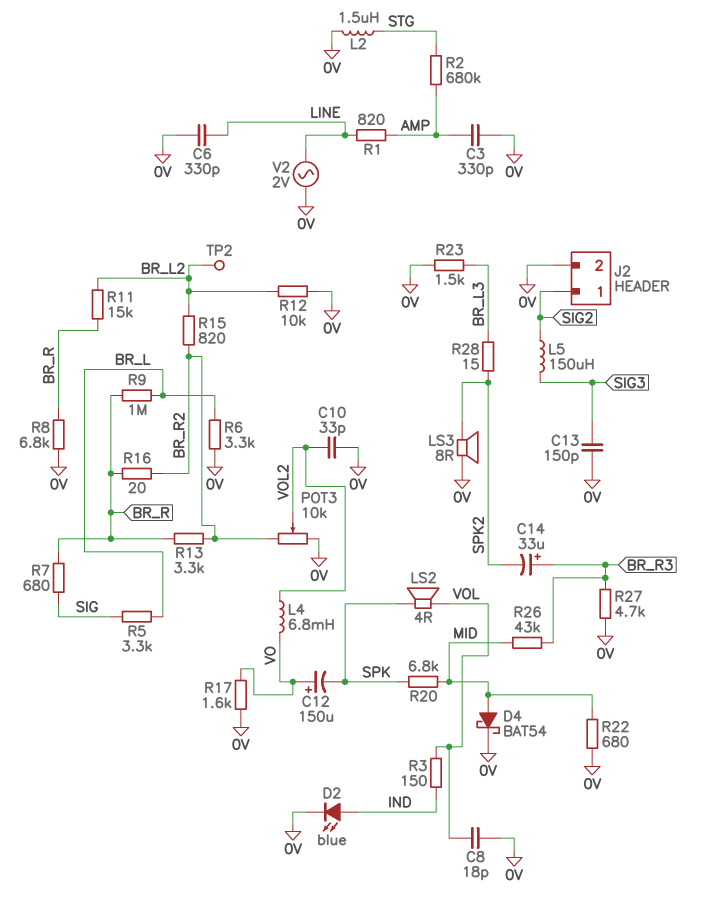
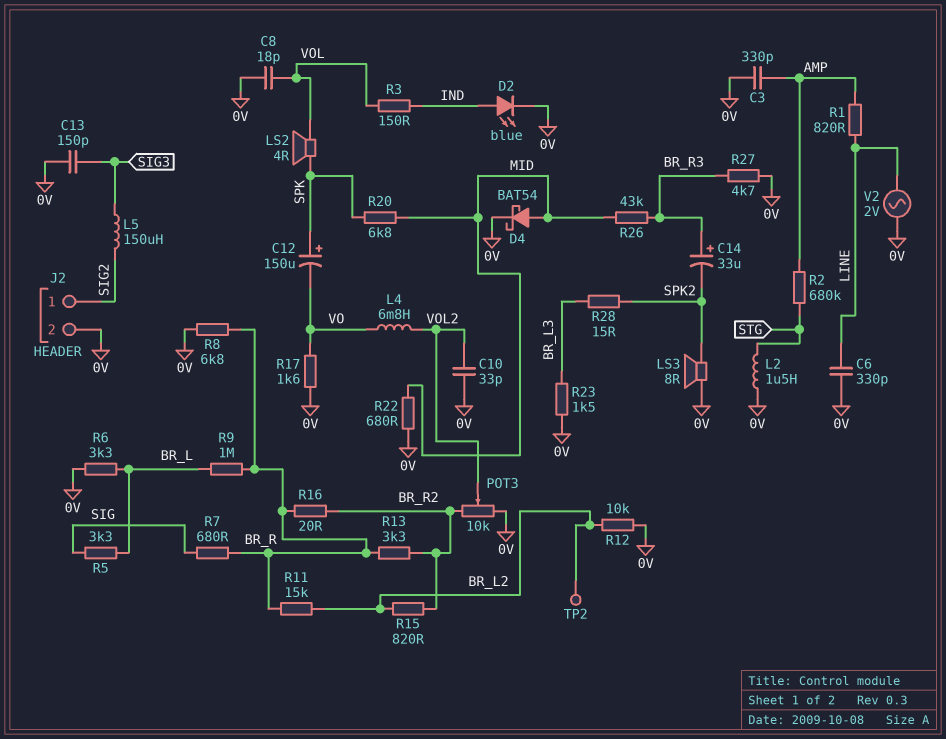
C12: 150uF (plus VO, minus SPK) -> 150uF (plus SPK, minus VO)

